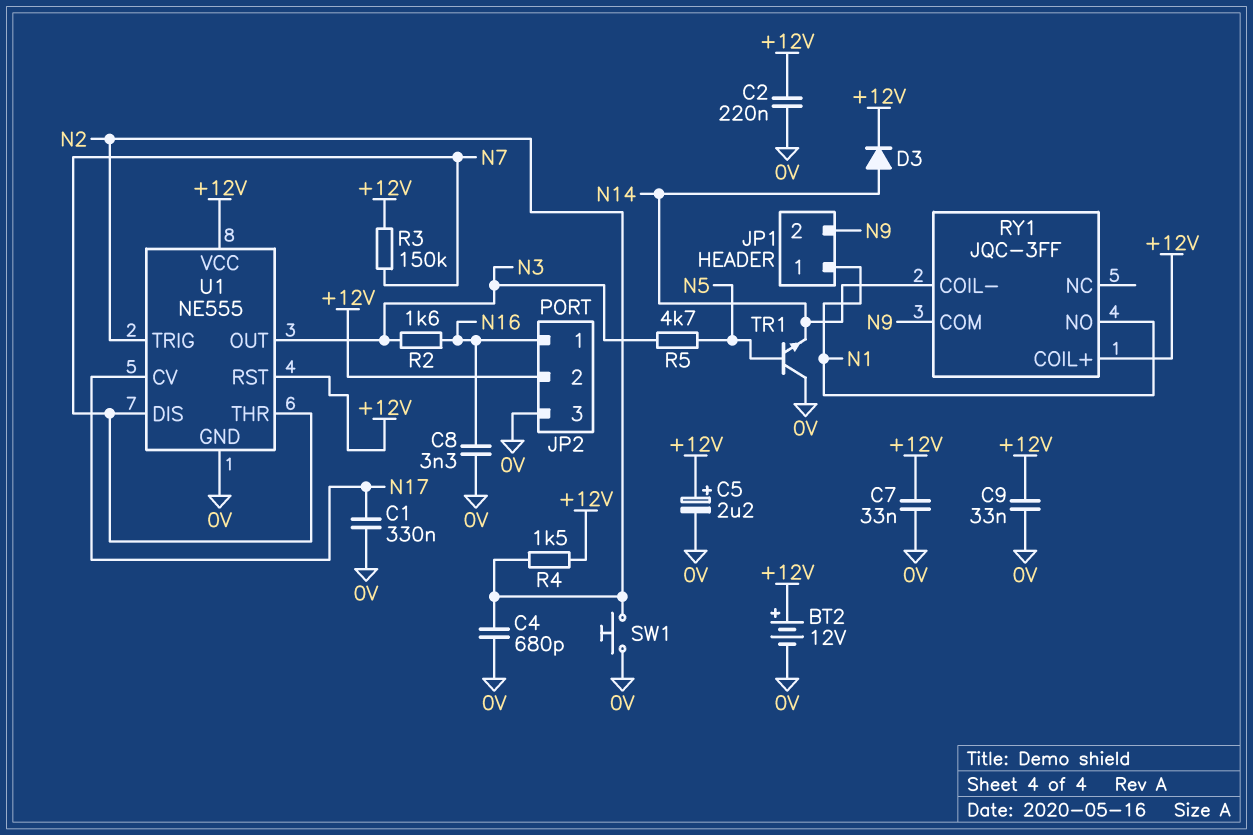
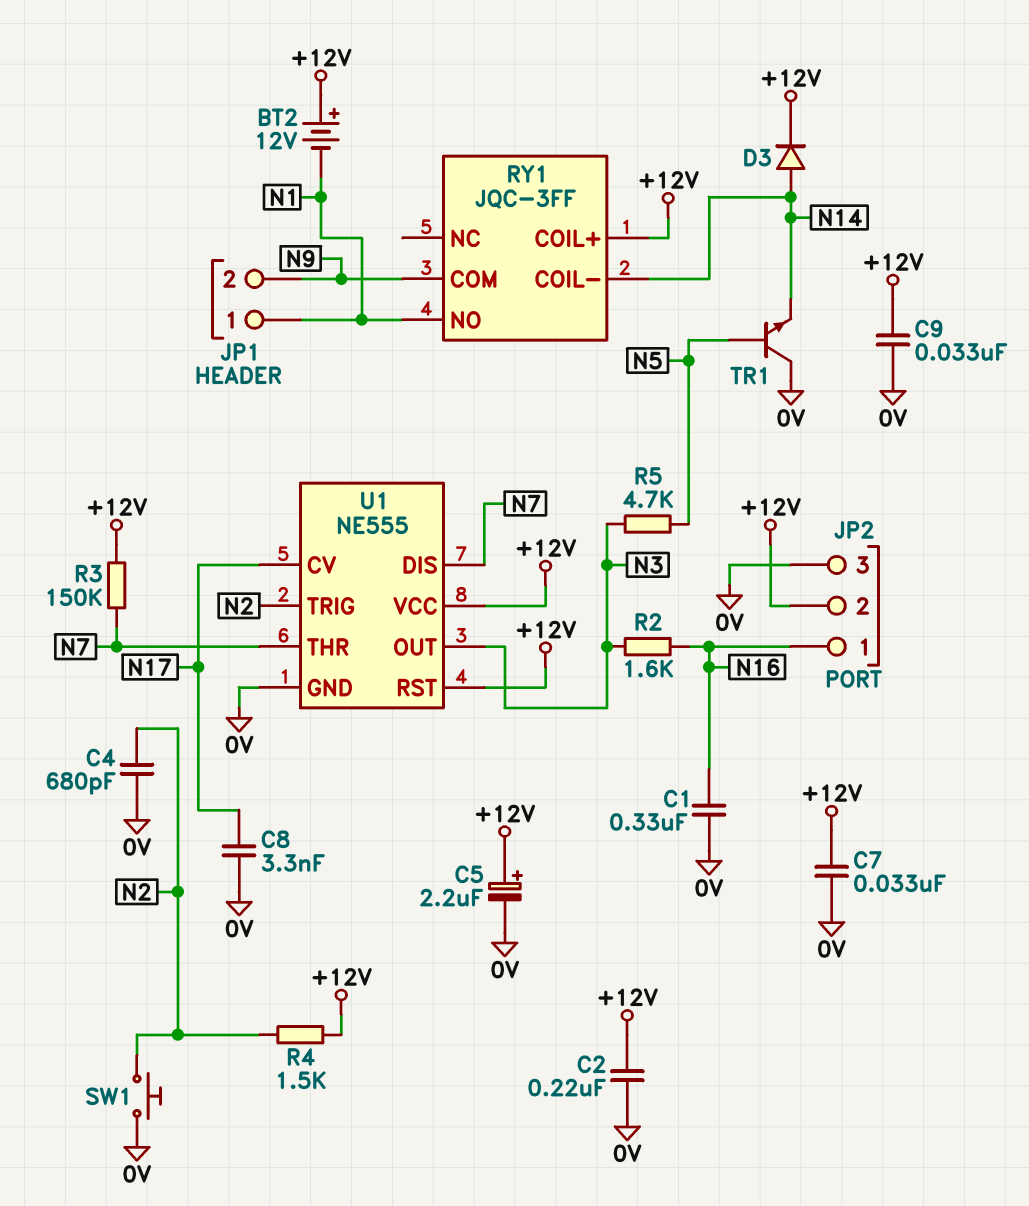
BT2: 12V (plus +12V, minus 0V) -> 12V (plus +12V, minus N1)
C1: 330nF (0V, N17) -> 330nF (0V, N16)
C8: 3.3nF (0V, N16) -> 3.3nF (0V, N17)

